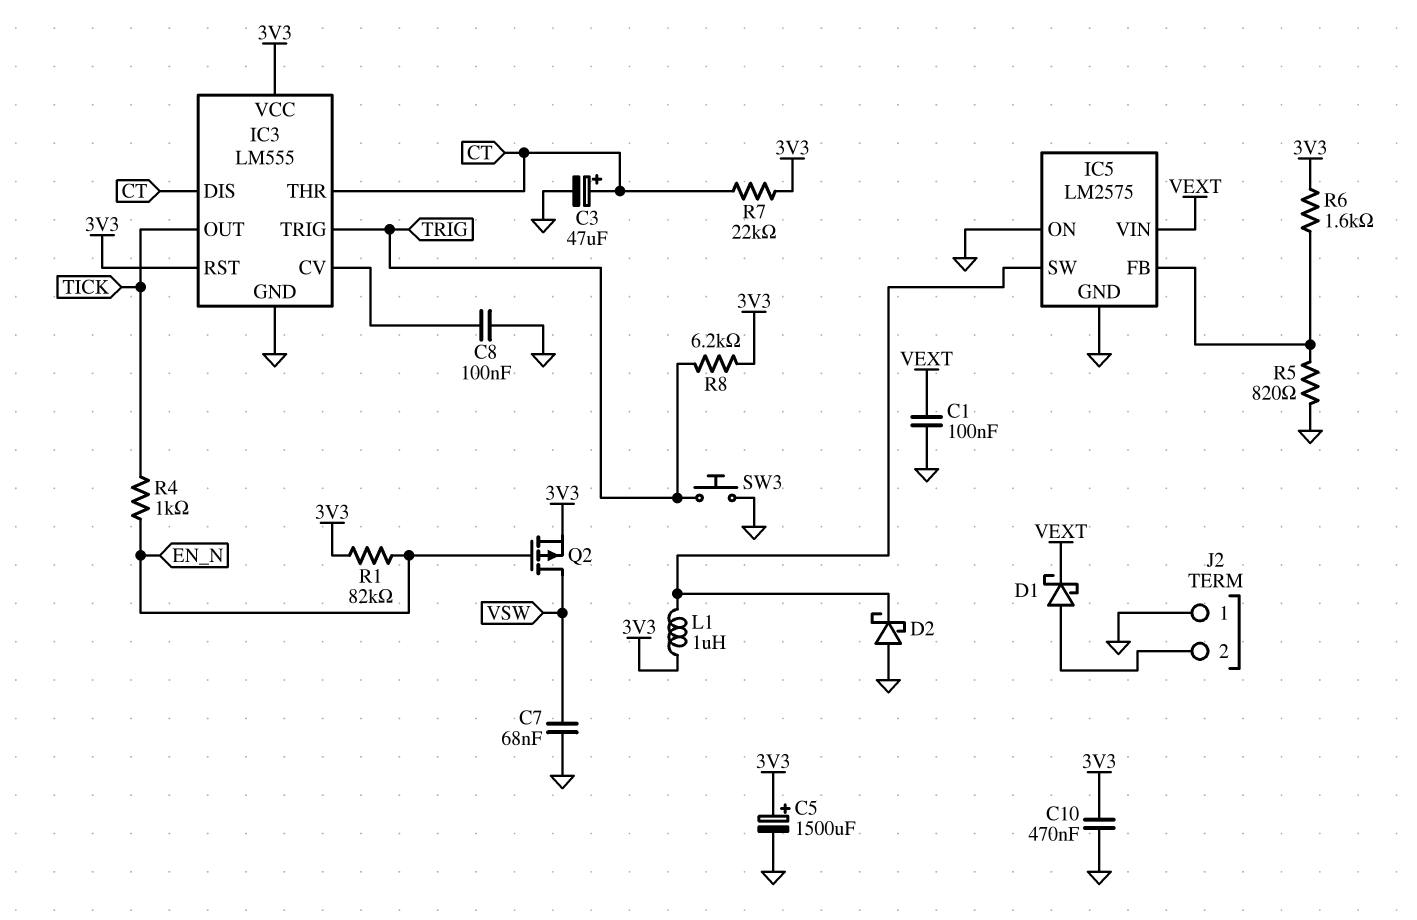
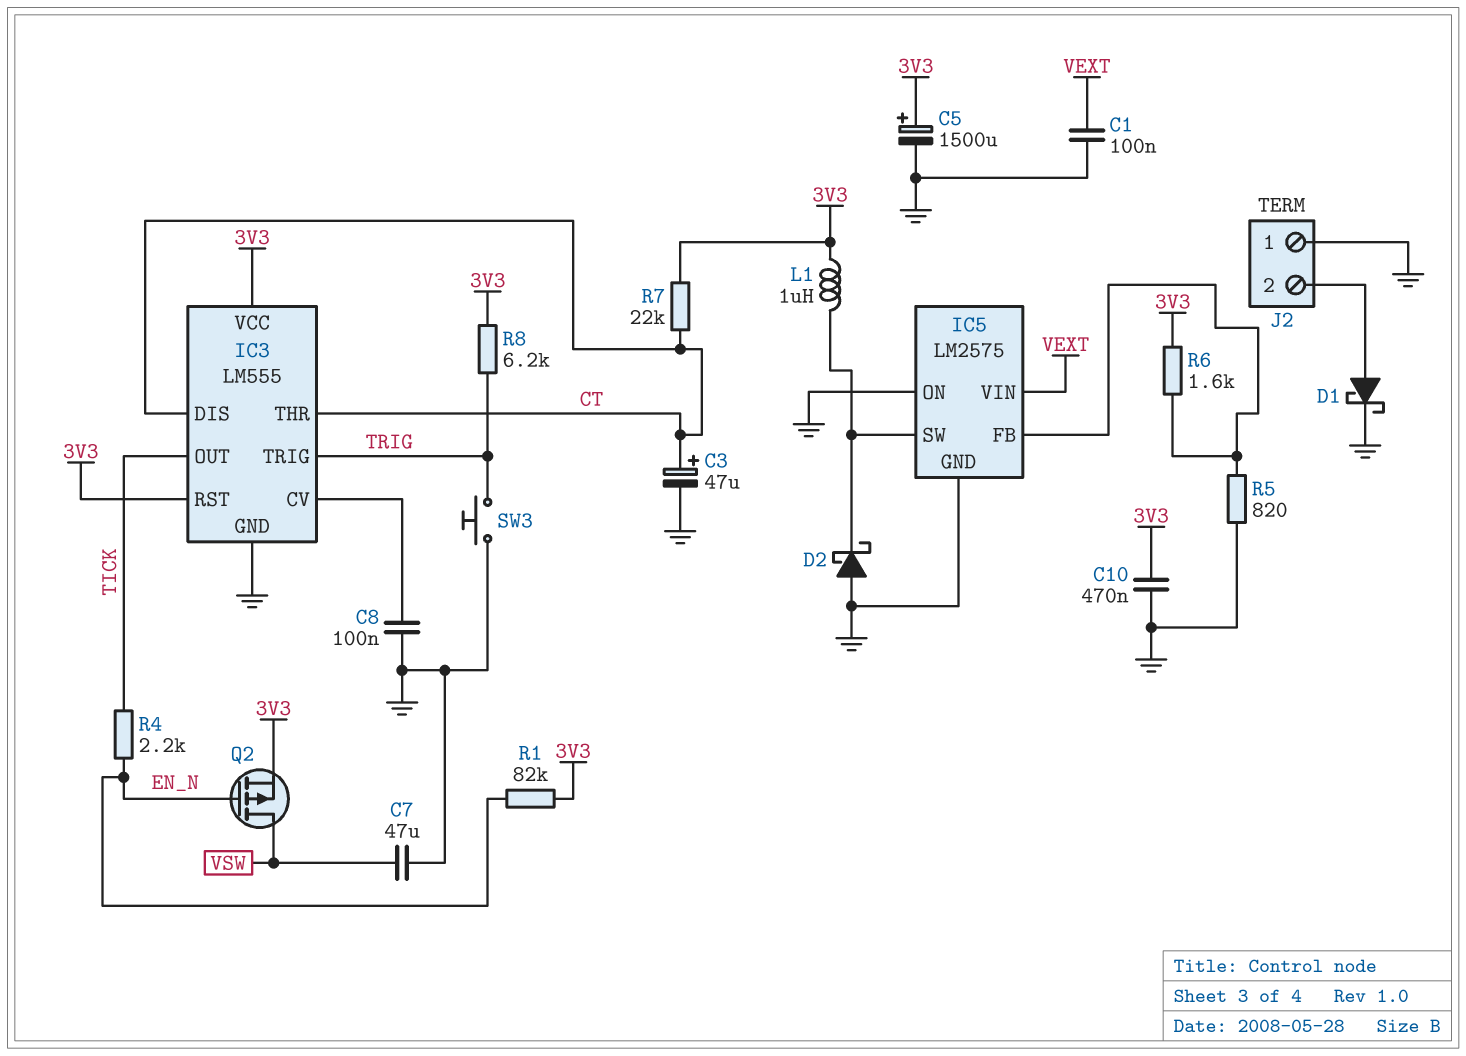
C7: 68nF (GND, VSW) -> 47uF (GND, VSW)
D1: schottky (A J2/2, K VEXT) -> schottky (A J2/2, K GND)
R4: 1k (EN_N, TICK) -> 2.2k (EN_N, TICK)

